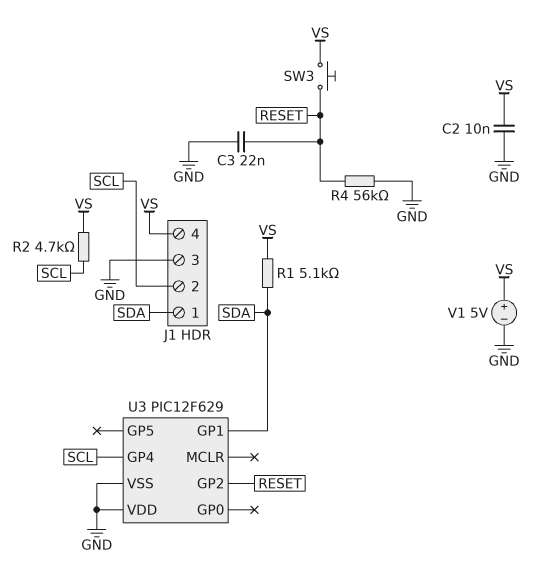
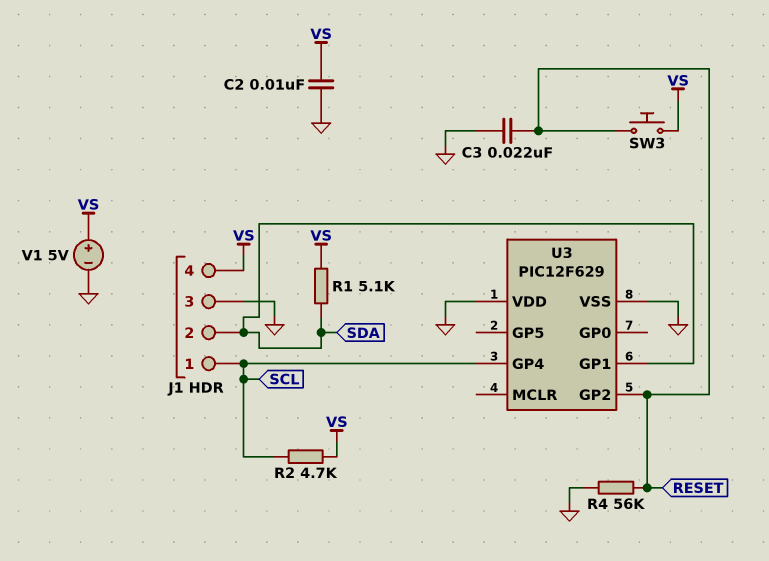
J1 pin 1: SDA -> SCL
J1 pin 2: SCL -> SDA

